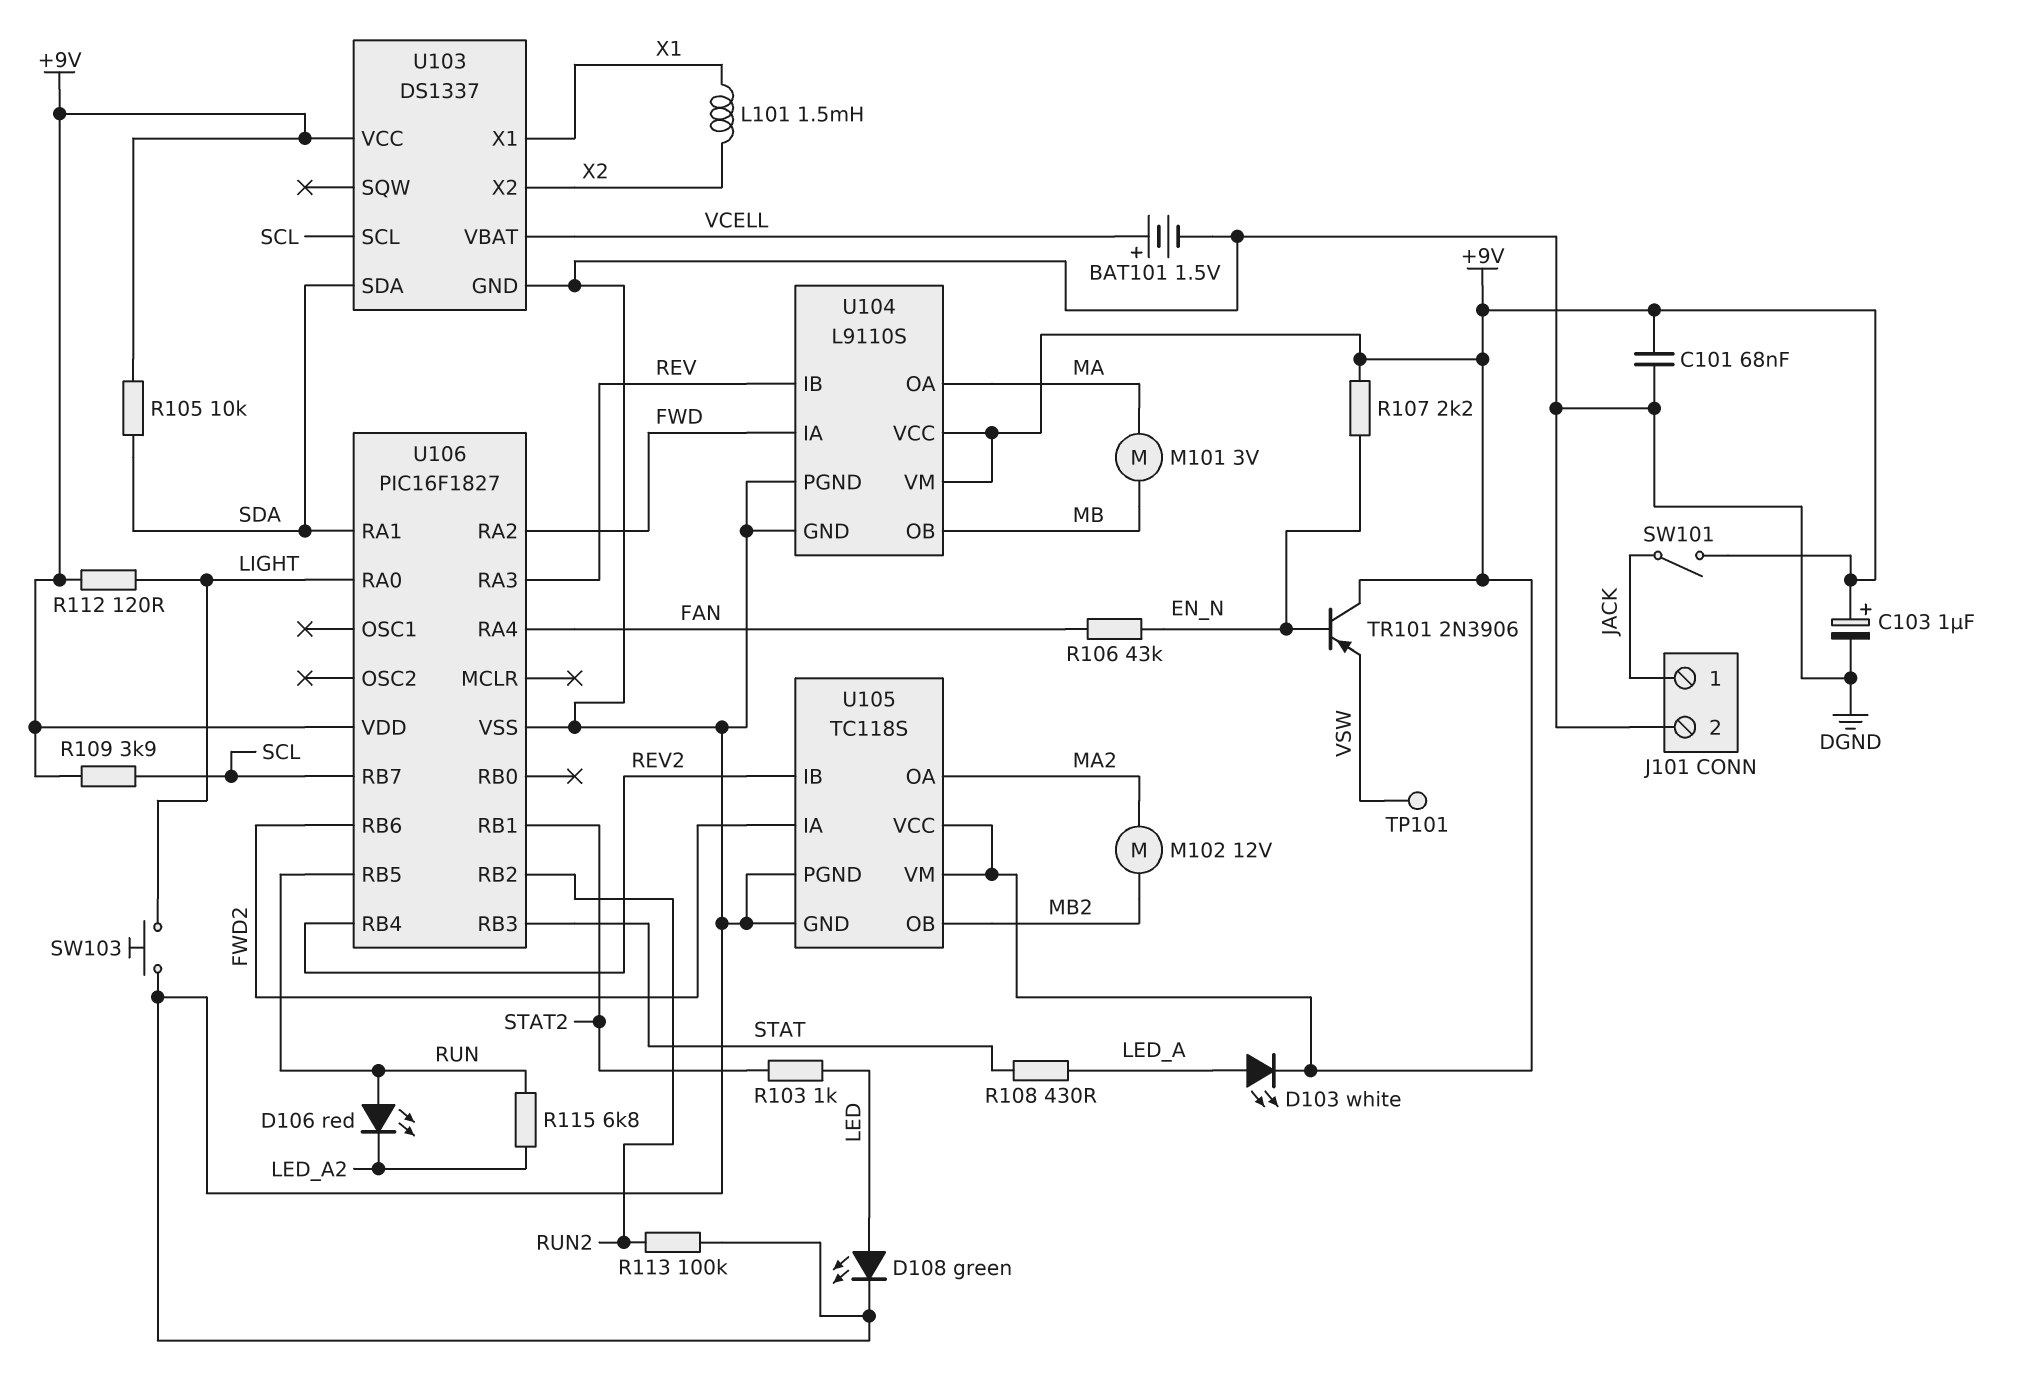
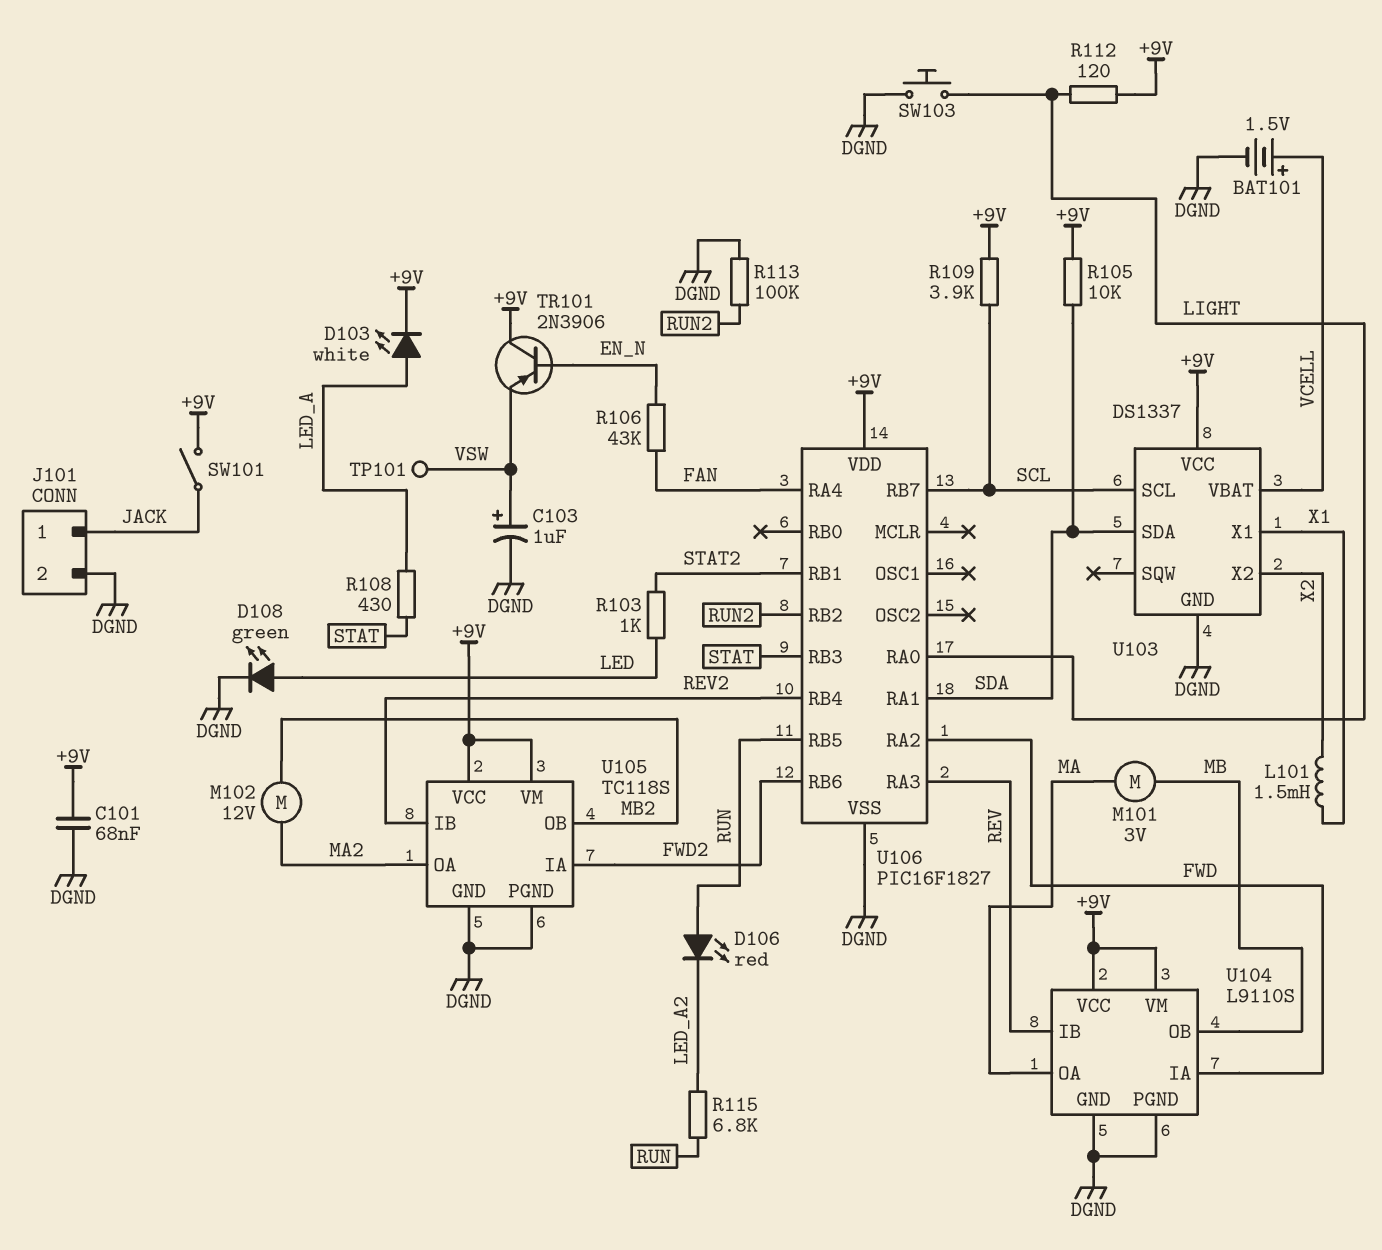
C103: 1uF (plus +9V, minus DGND) -> 1uF (plus VSW, minus DGND)
R107: 2.2k (+9V, EN_N) -> none

